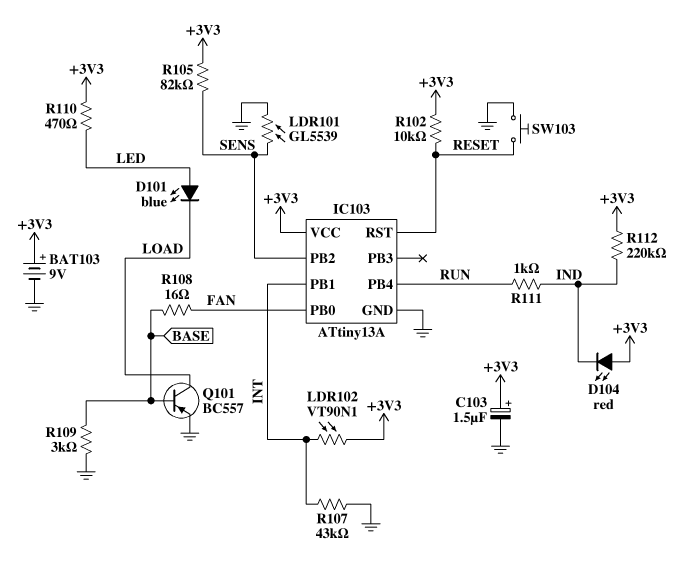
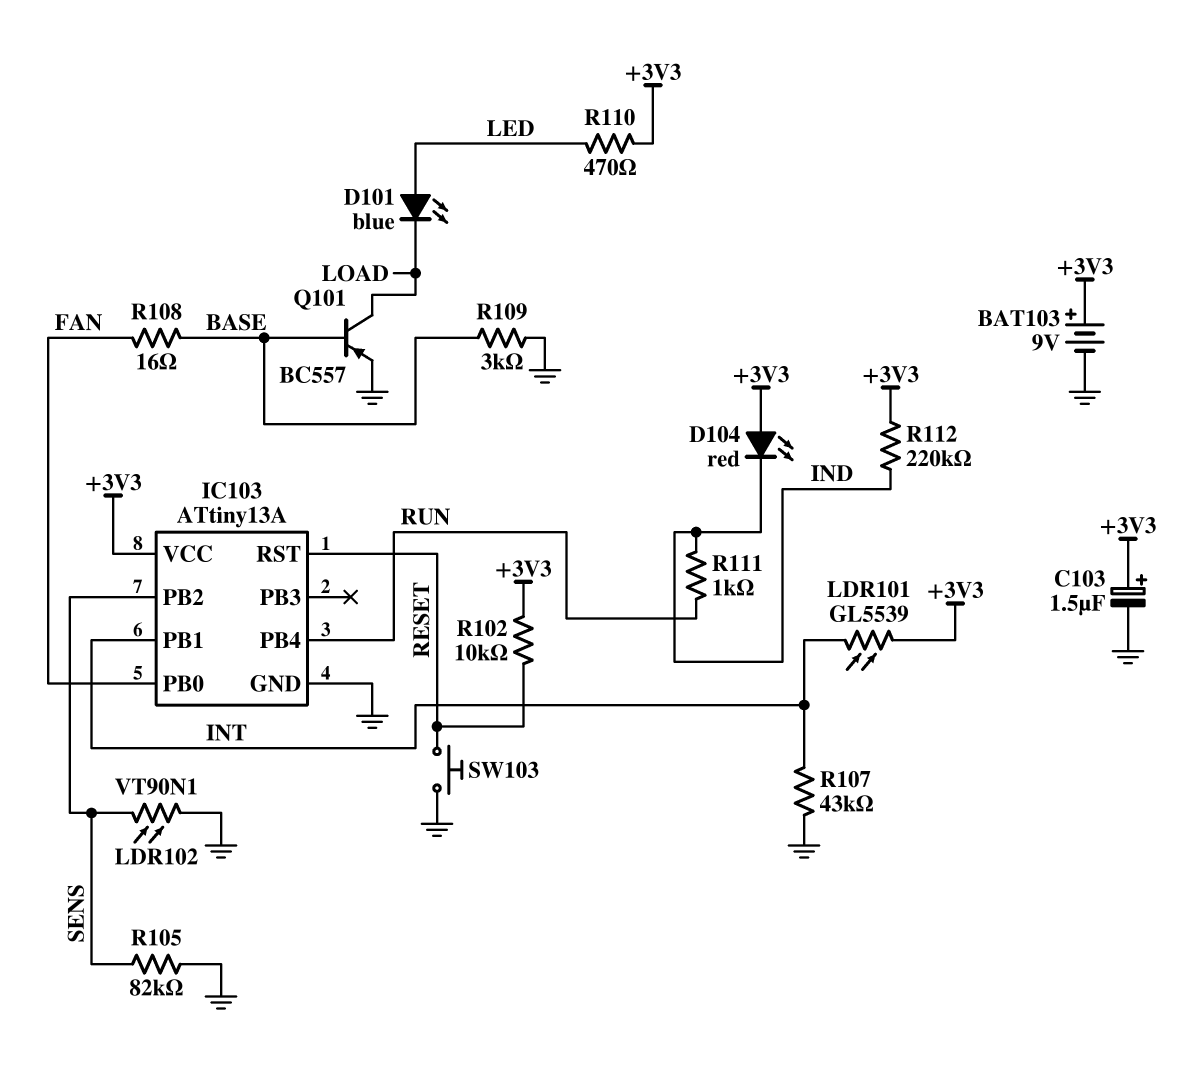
LDR101: GL5539 (GND, SENS) -> GL5539 (+3V3, INT)
LDR102: VT90N1 (+3V3, INT) -> VT90N1 (GND, SENS)
R105: 82k (+3V3, SENS) -> 82k (GND, SENS)

